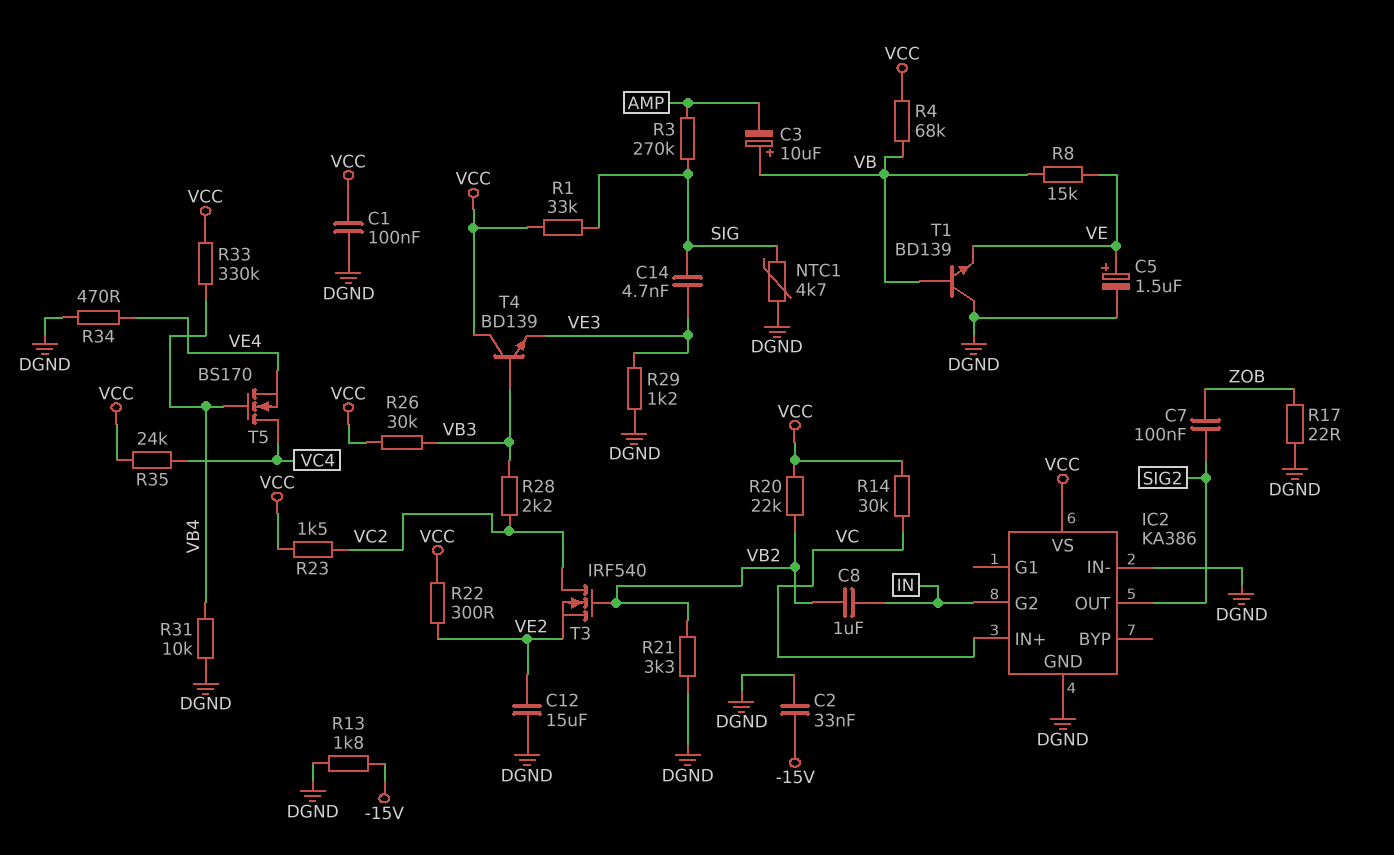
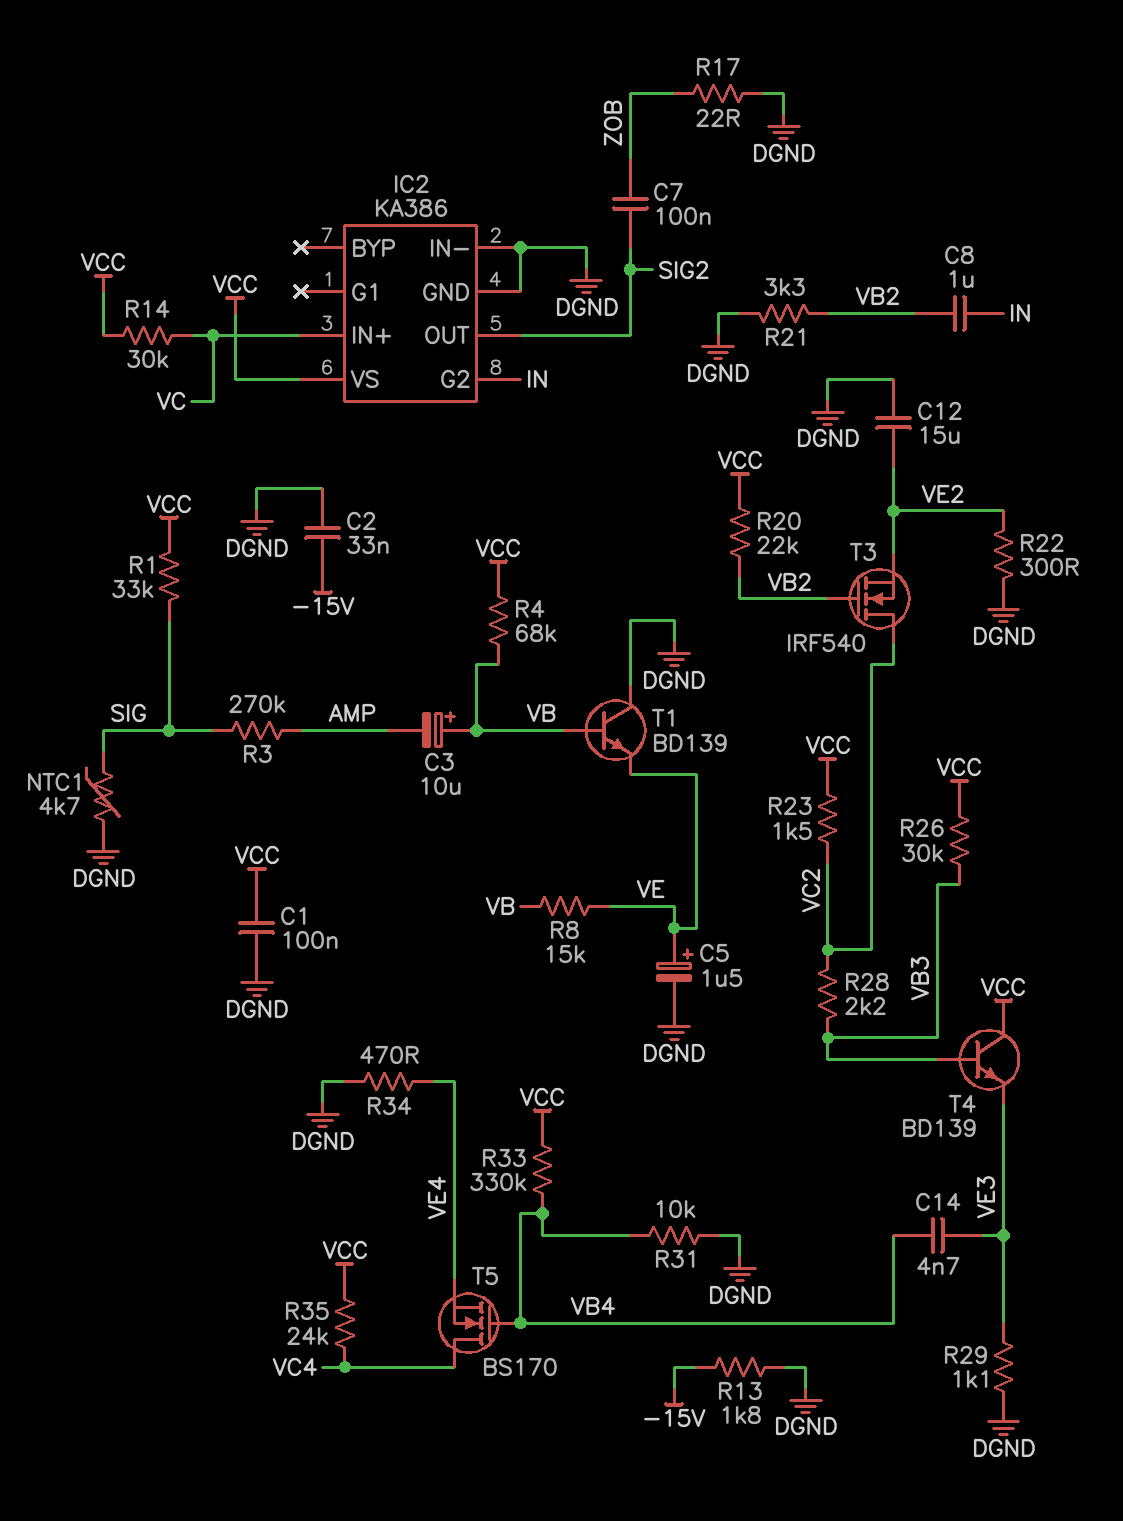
C14: 4.7nF (SIG, VE3) -> 4.7nF (VB4, VE3)
R22: 300 (VCC, VE2) -> 300 (DGND, VE2)
R29: 1.2k (DGND, VE3) -> 1.1k (DGND, VE3)

